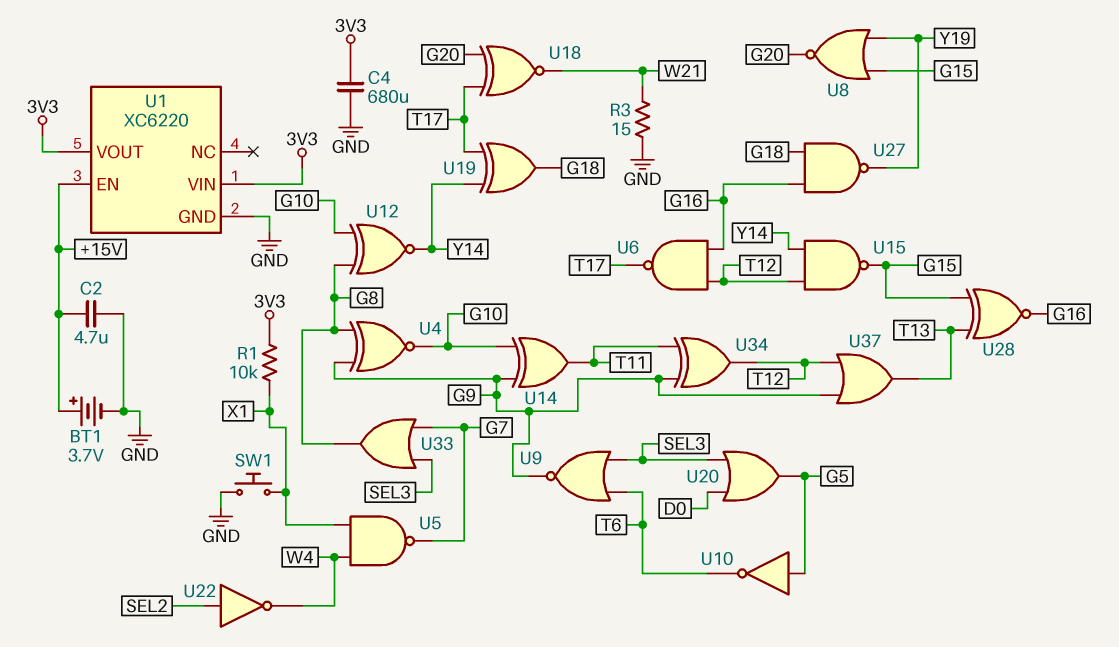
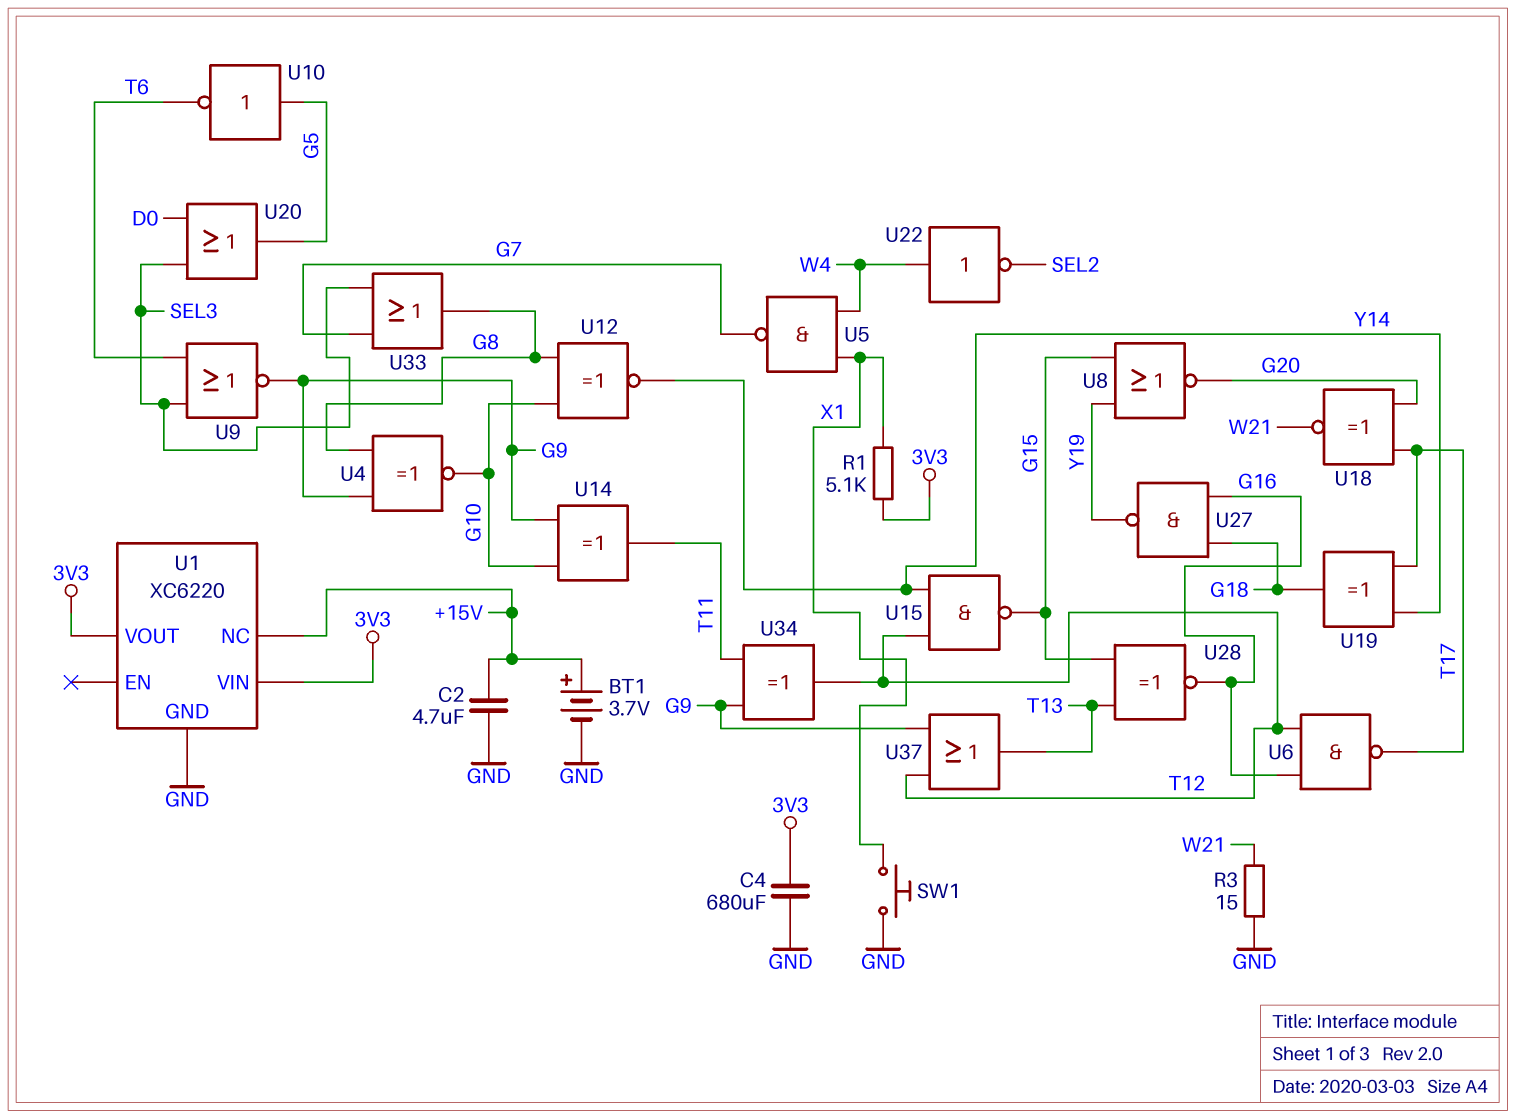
R1: 10k (3V3, X1) -> 5.1k (3V3, X1)
U1 pin EN: +15V -> none
U1 pin NC: none -> +15V
U22: NOT (in SEL2, out W4) -> NOT (in W4, out SEL2)

